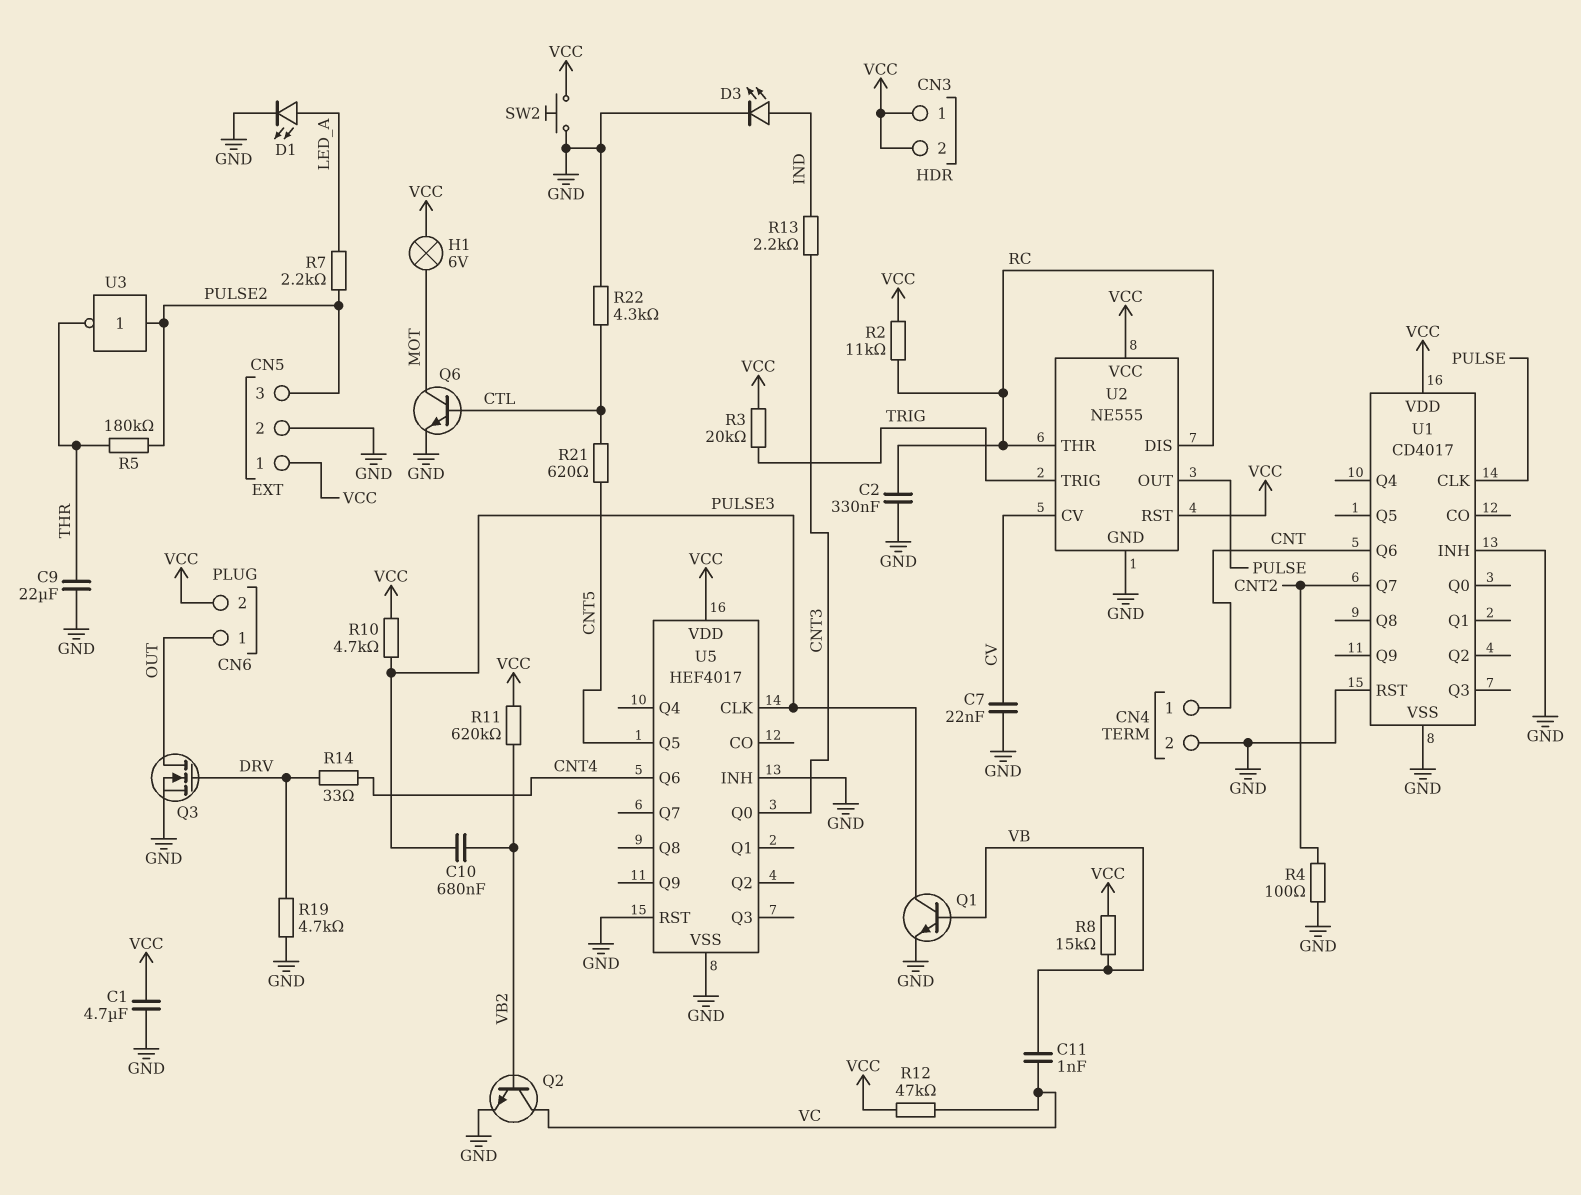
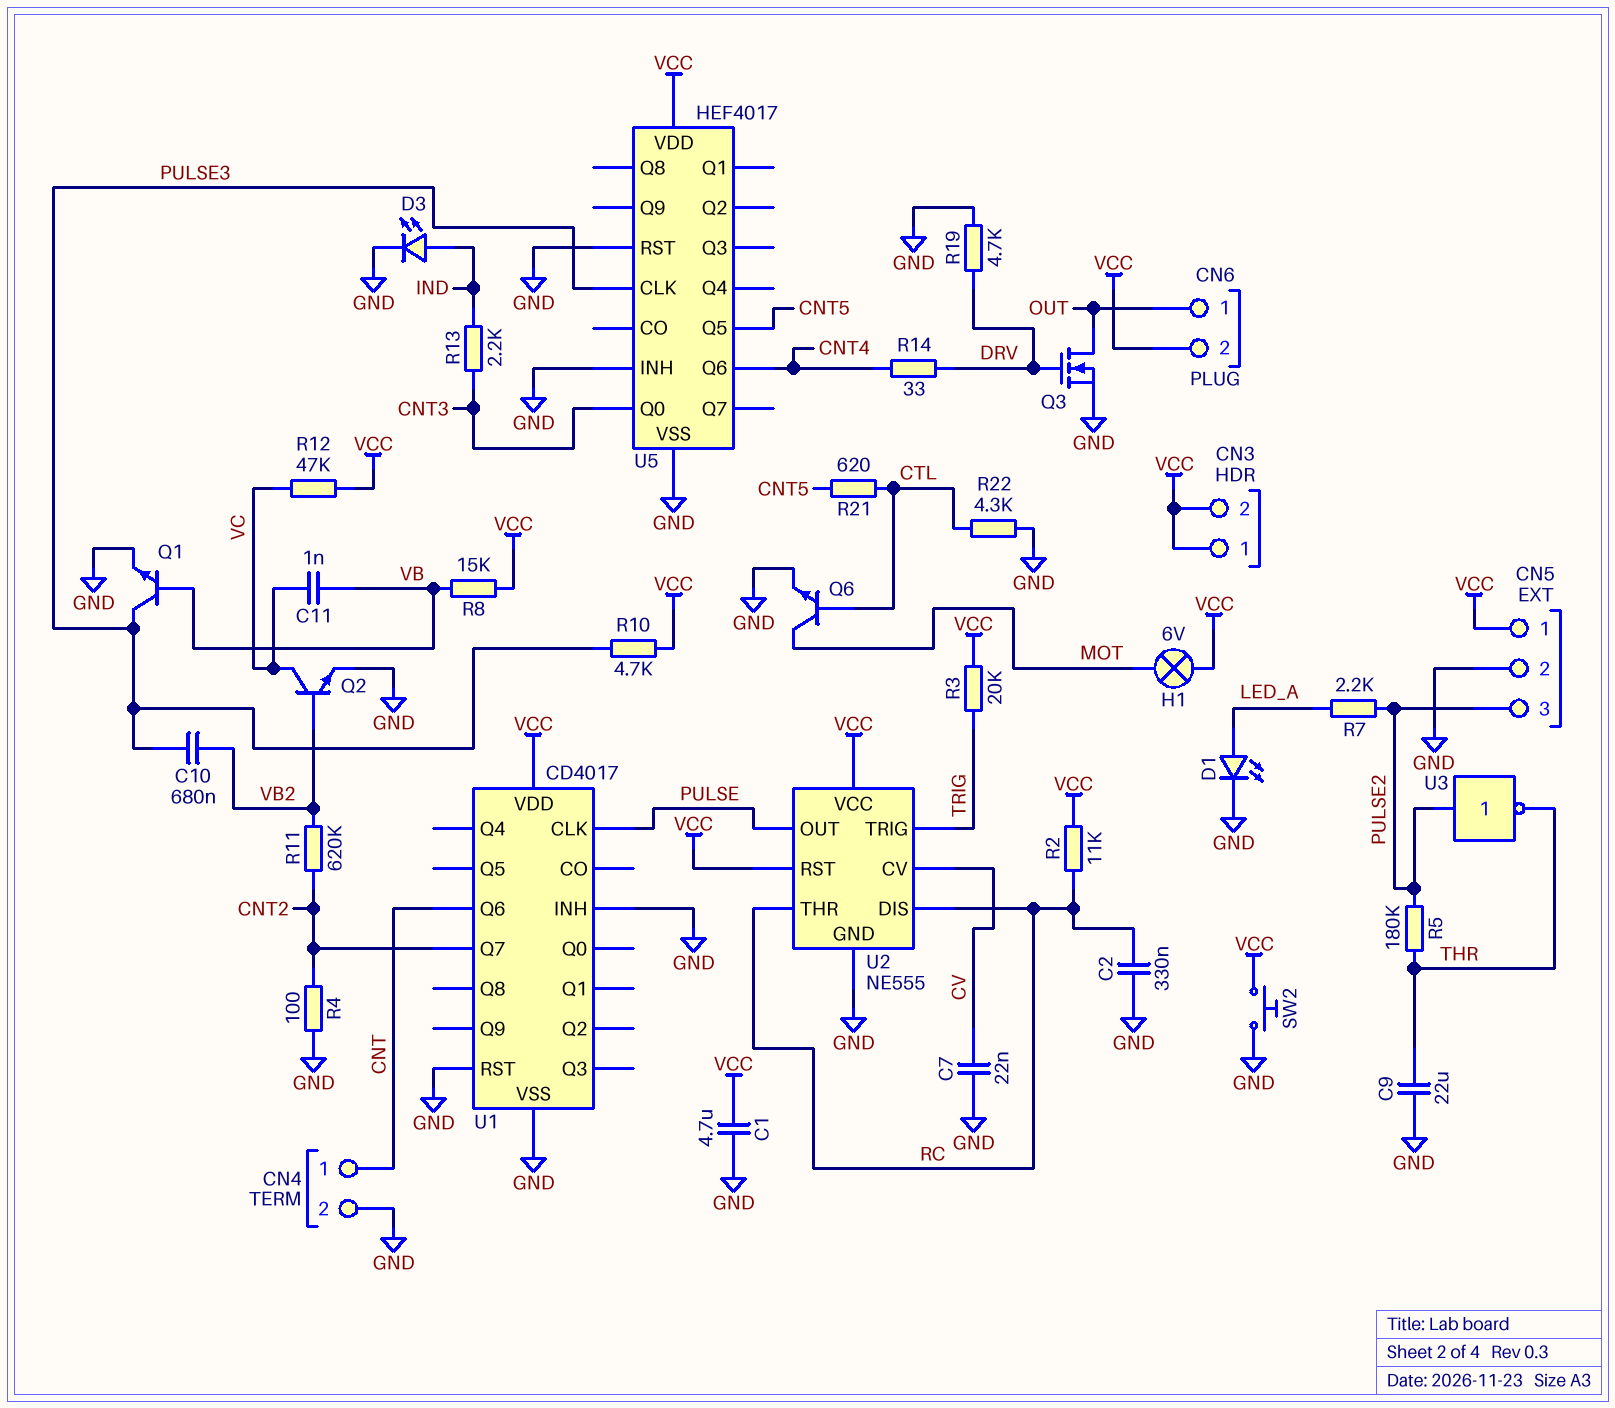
R11: 620k (VB2, VCC) -> 620k (CNT2, VB2)

